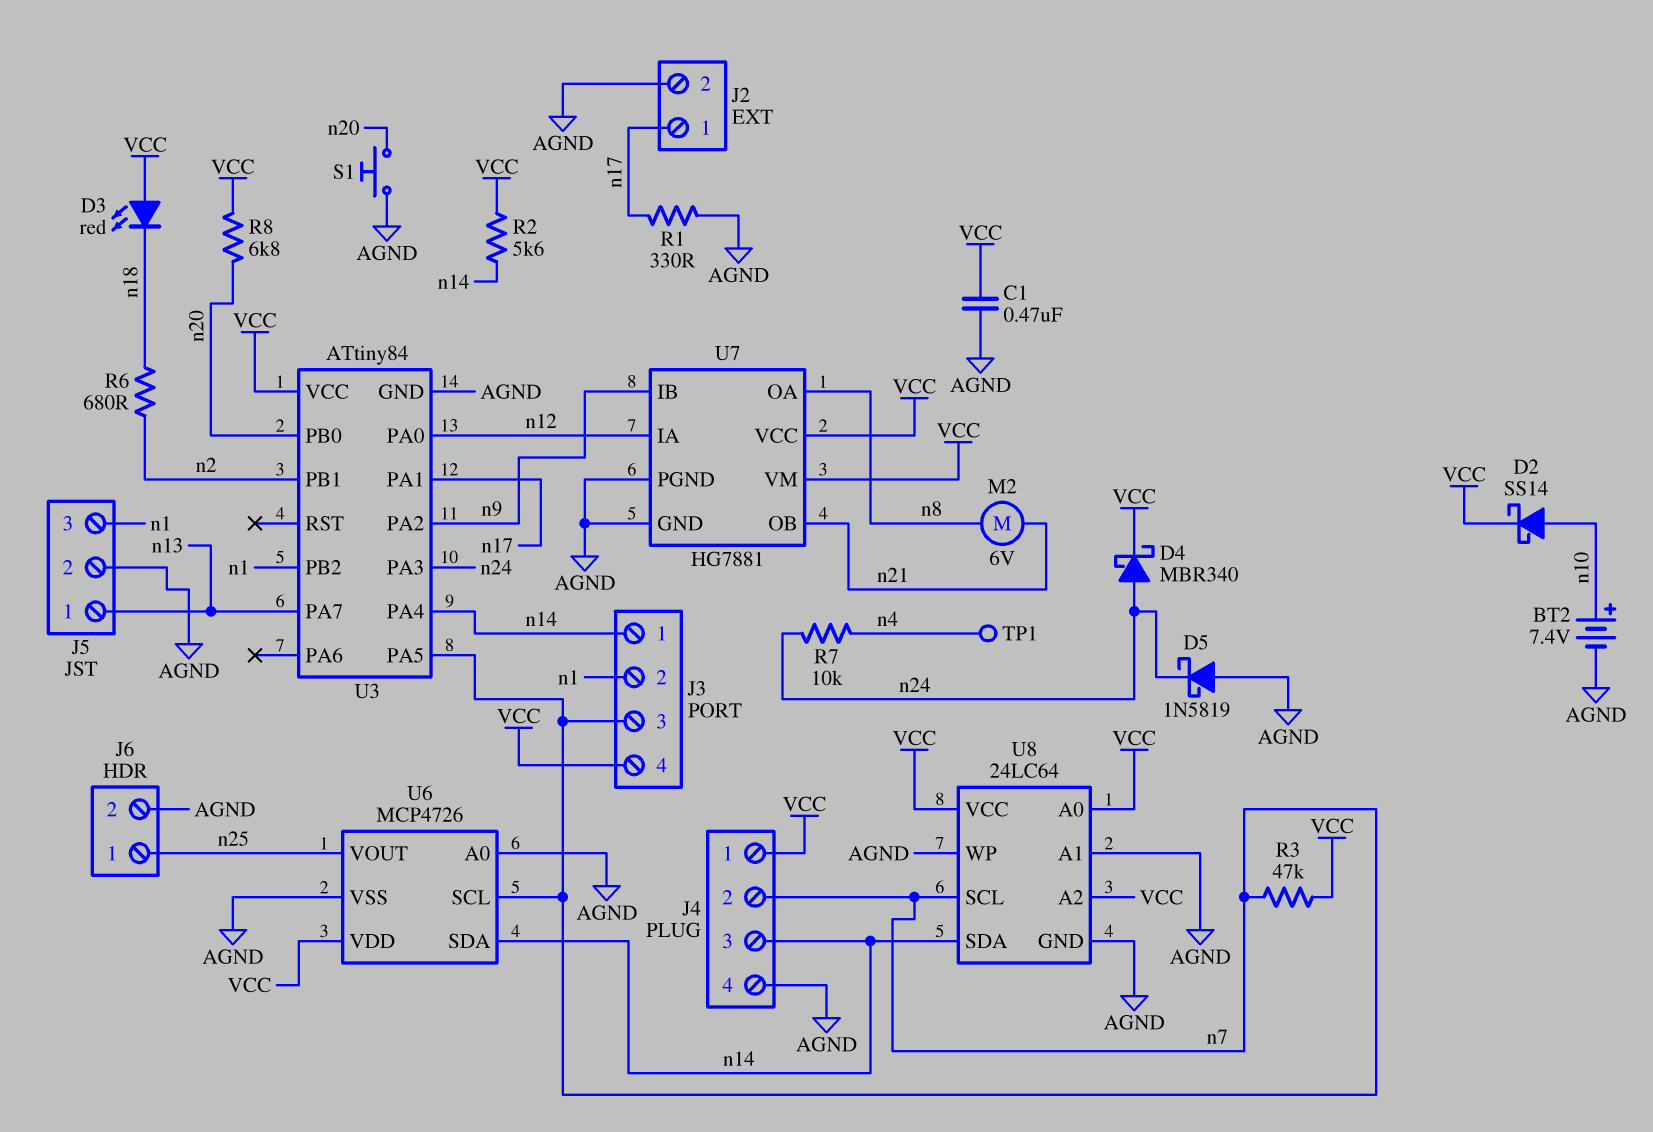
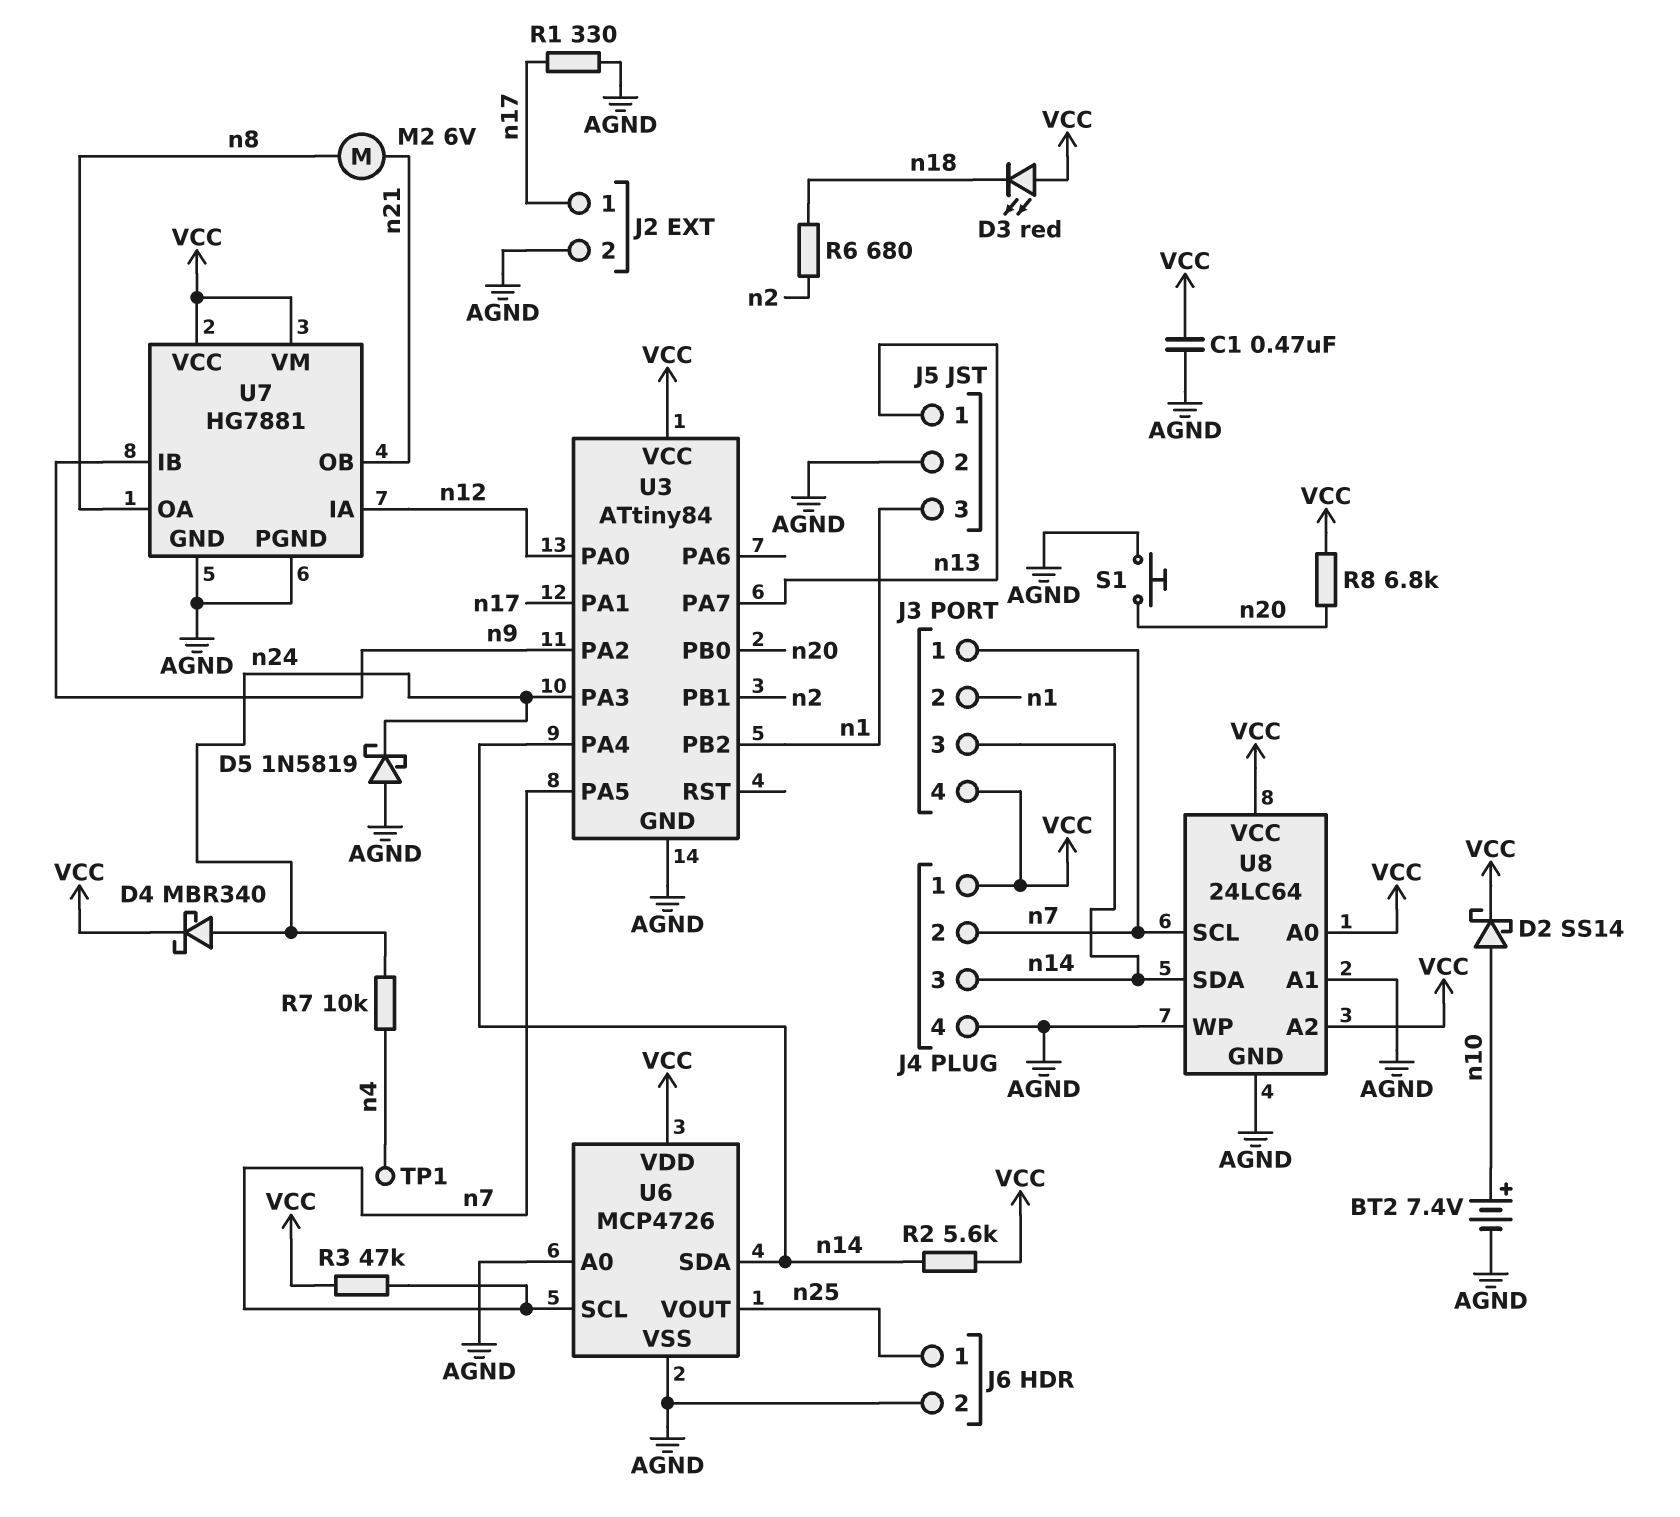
J3 pin 1: n14 -> n7
J3 pin 3: n7 -> n14

